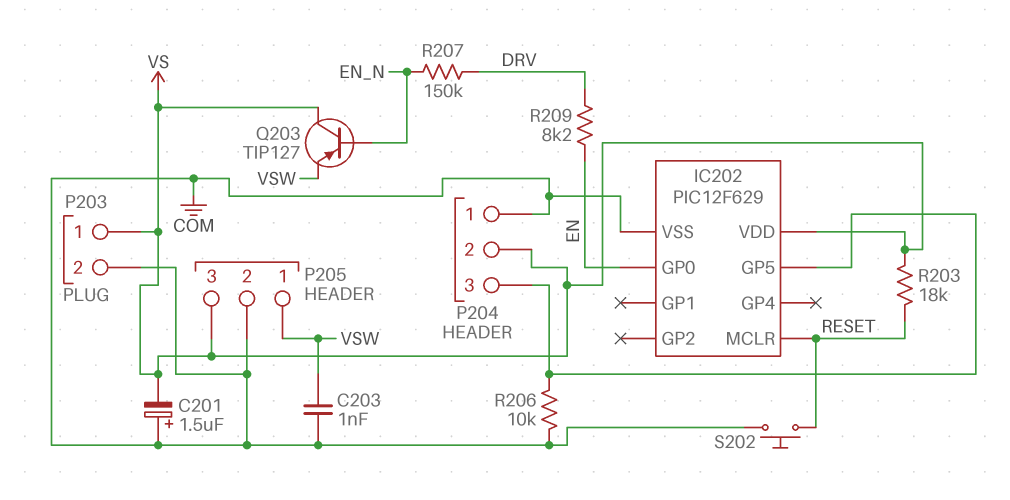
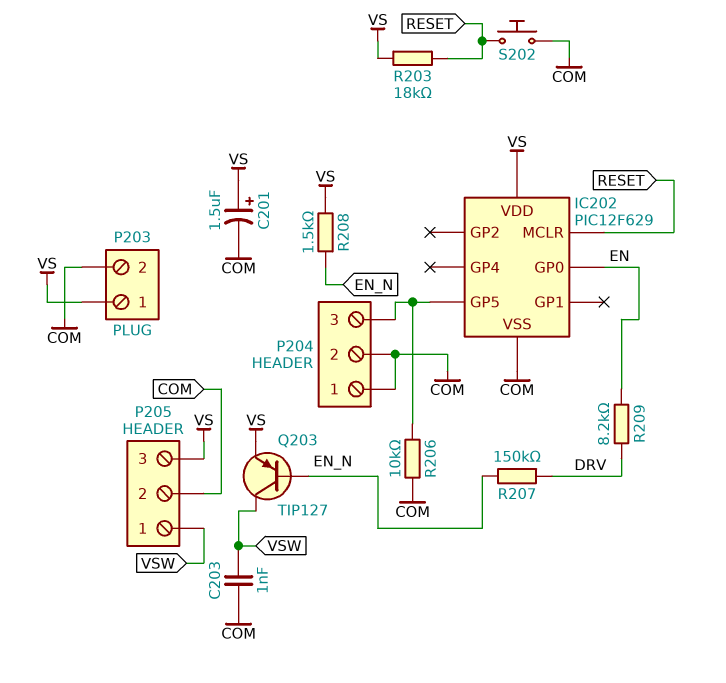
C201: 1.5uF (plus COM, minus VS) -> 1.5uF (plus VS, minus COM)
P204 pin 2: VS -> COM
Q203: PNP TIP127 (B EN_N, C VS, E VSW) -> PNP TIP127 (B EN_N, C VSW, E VS)
R208: none -> 1.5k (EN_N, VS)

